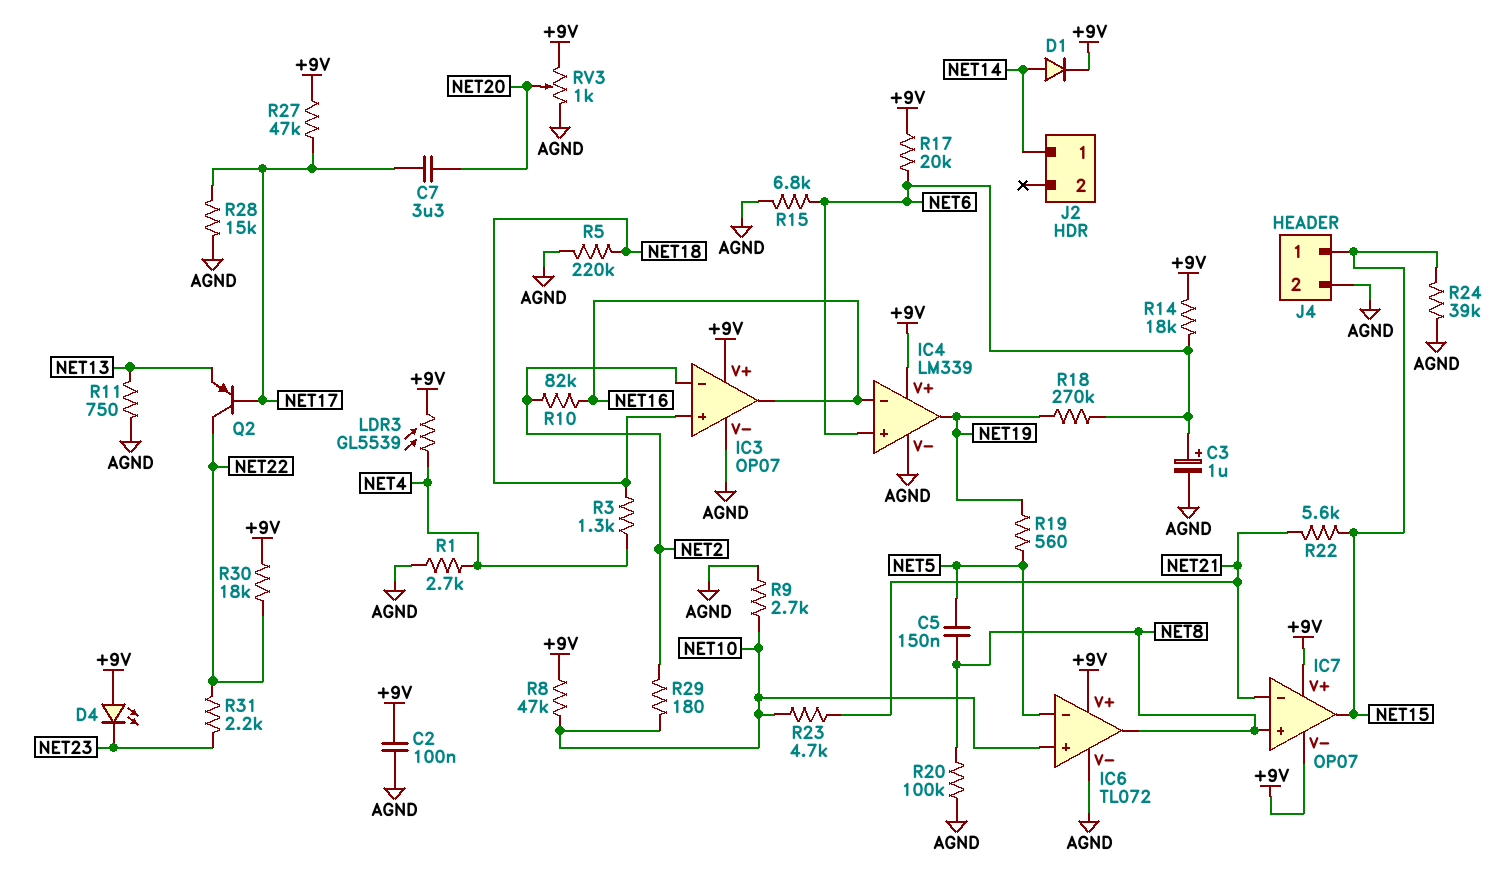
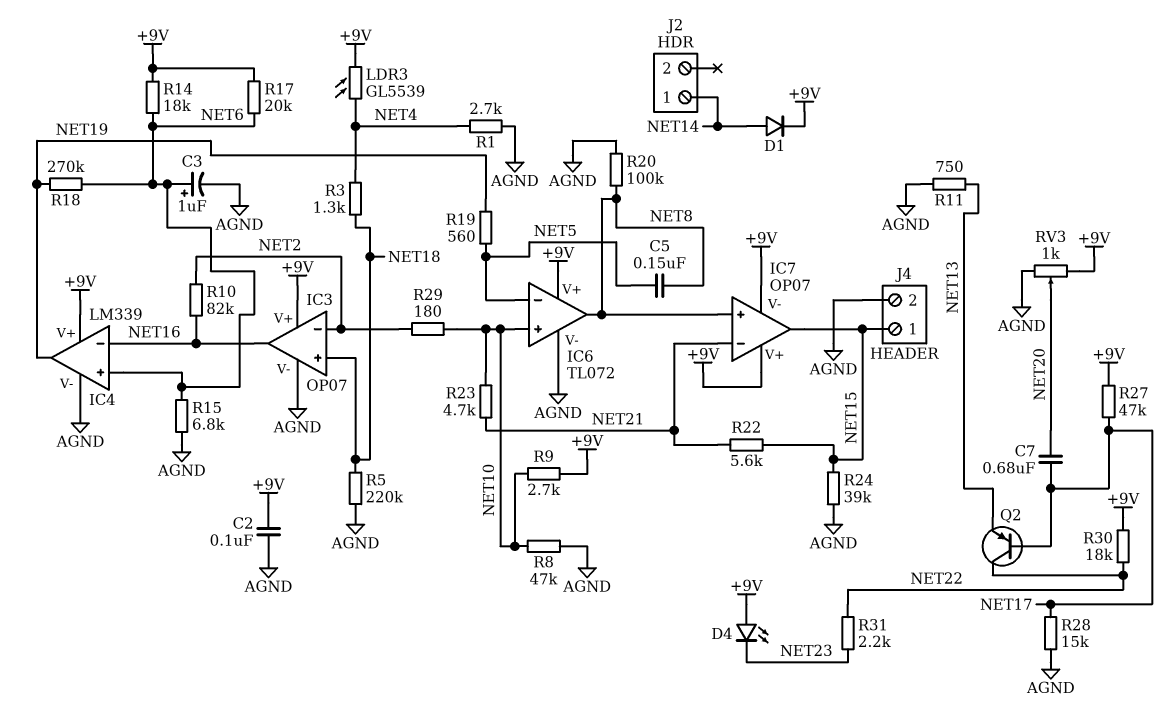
C7: 3.3uF (NET17, NET20) -> 680nF (NET17, NET20)
R8: 47k (+9V, NET10) -> 47k (AGND, NET10)
R9: 2.7k (AGND, NET10) -> 2.7k (+9V, NET10)

